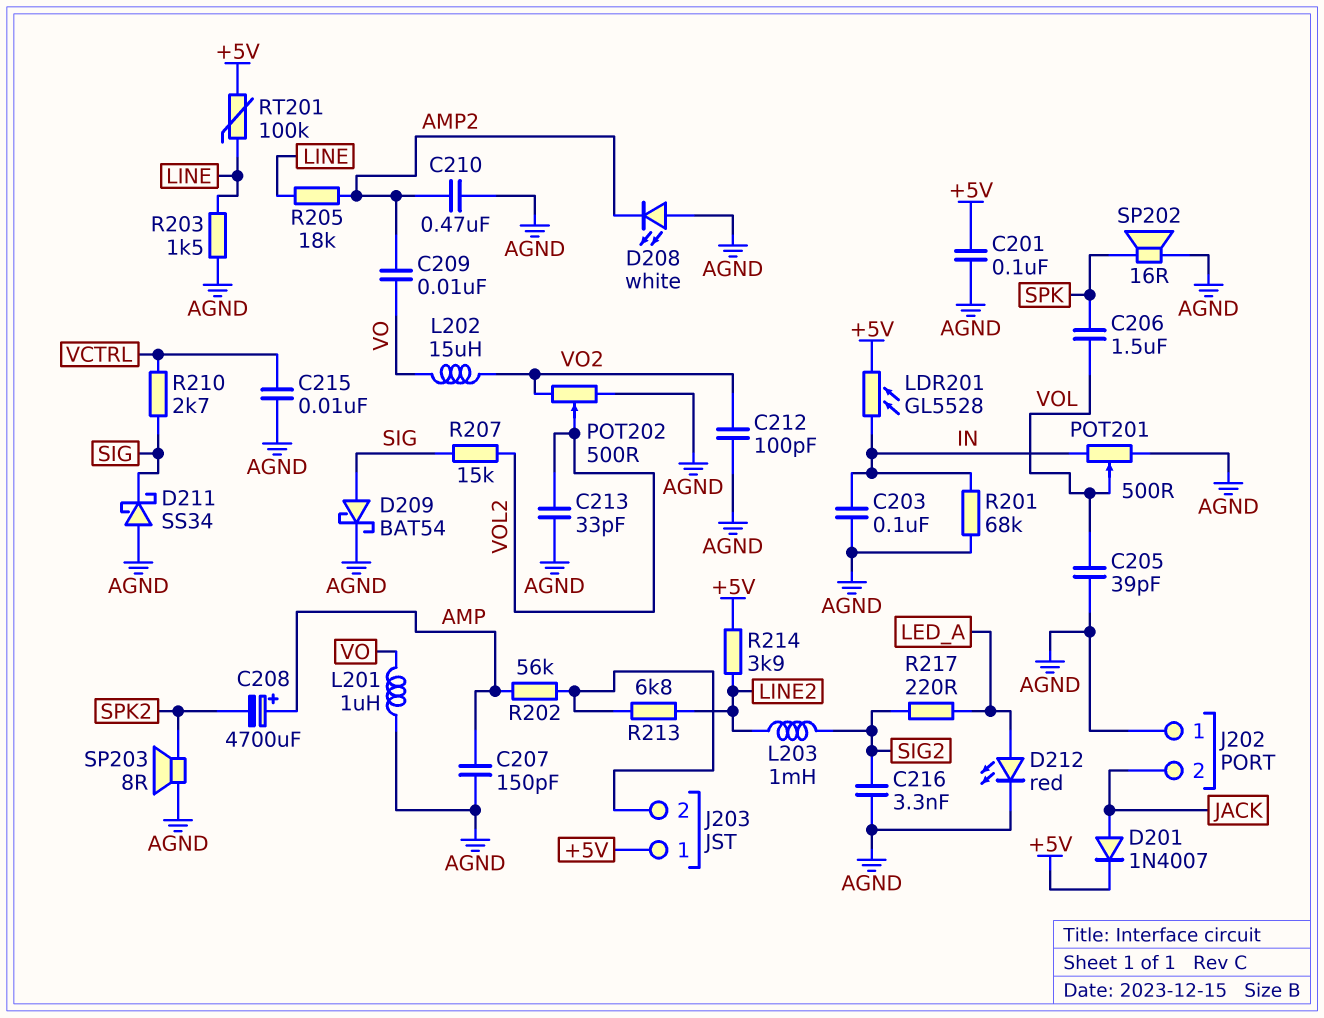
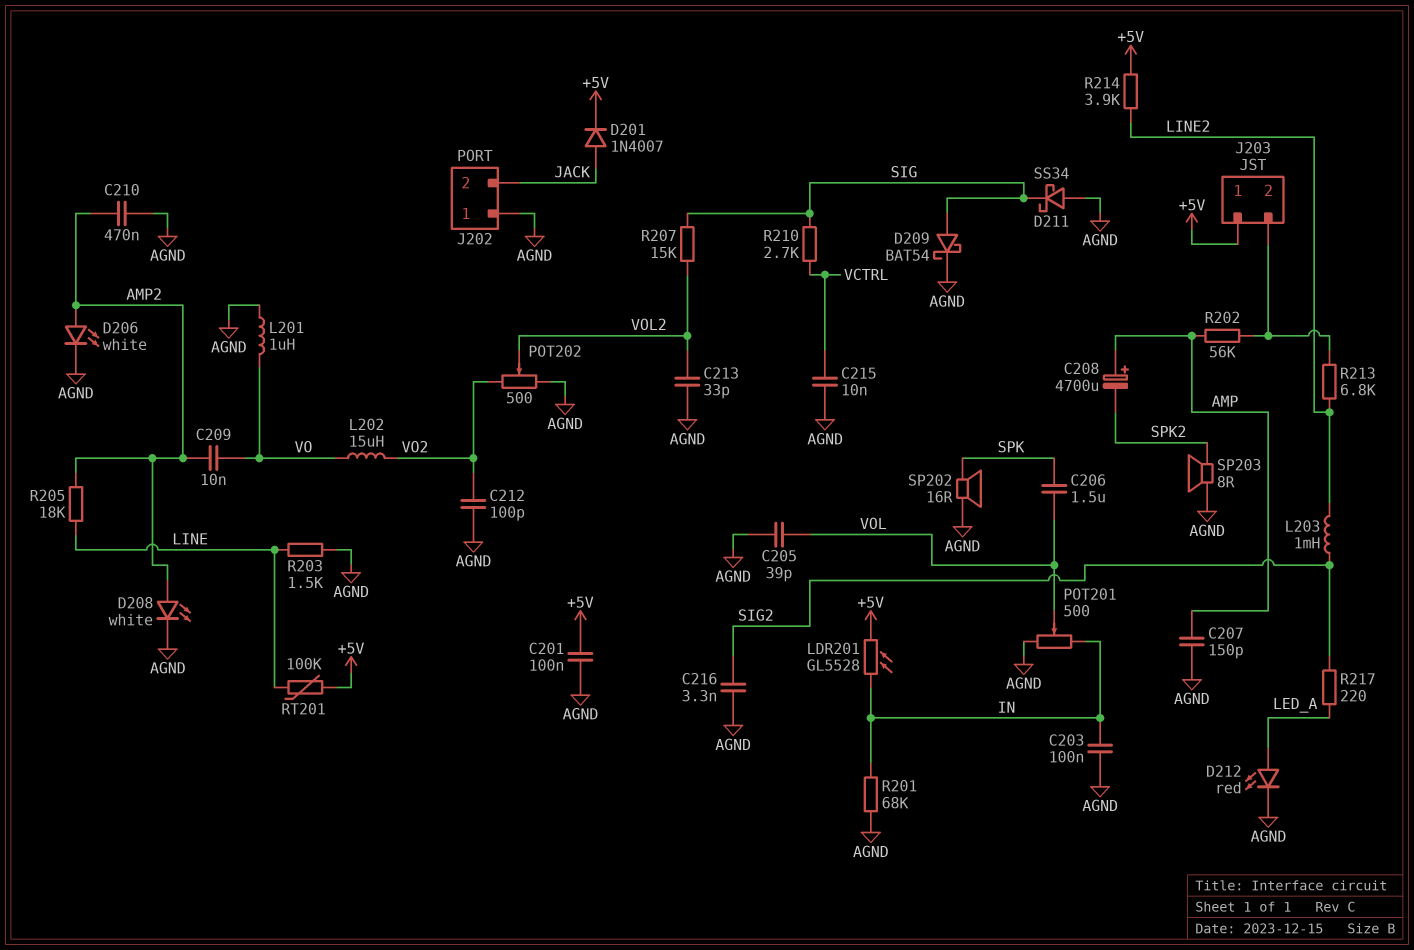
D206: none -> LED white (A AMP2, K AGND)
D208: LED white (A AGND, K AMP2) -> LED white (A AMP2, K AGND)

